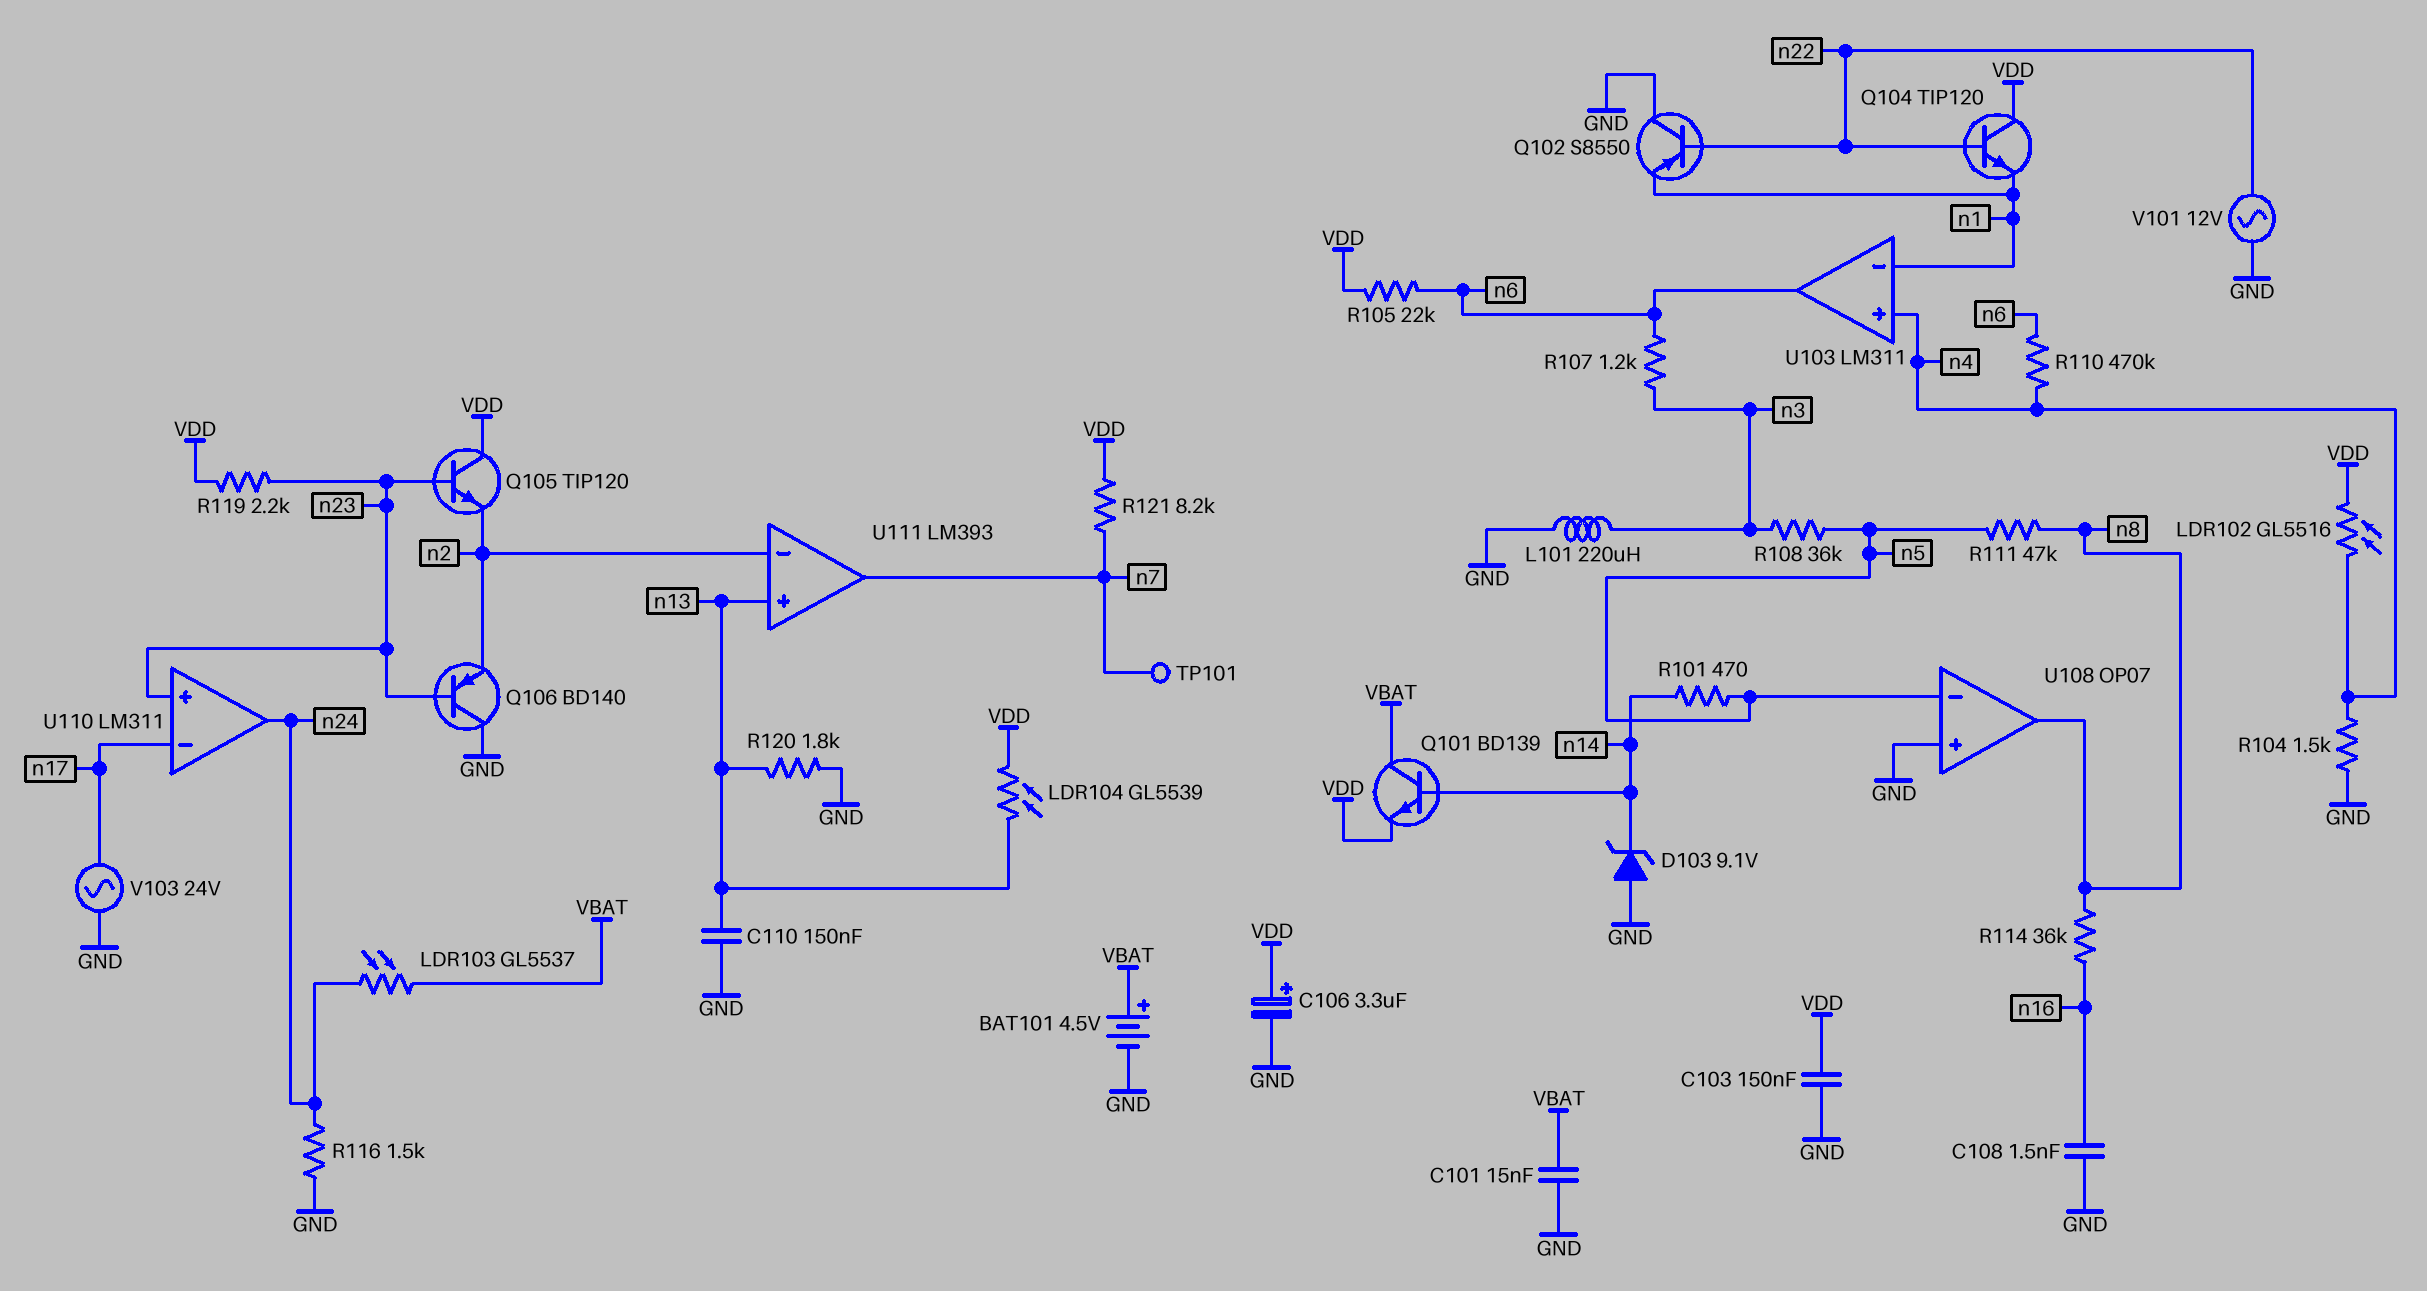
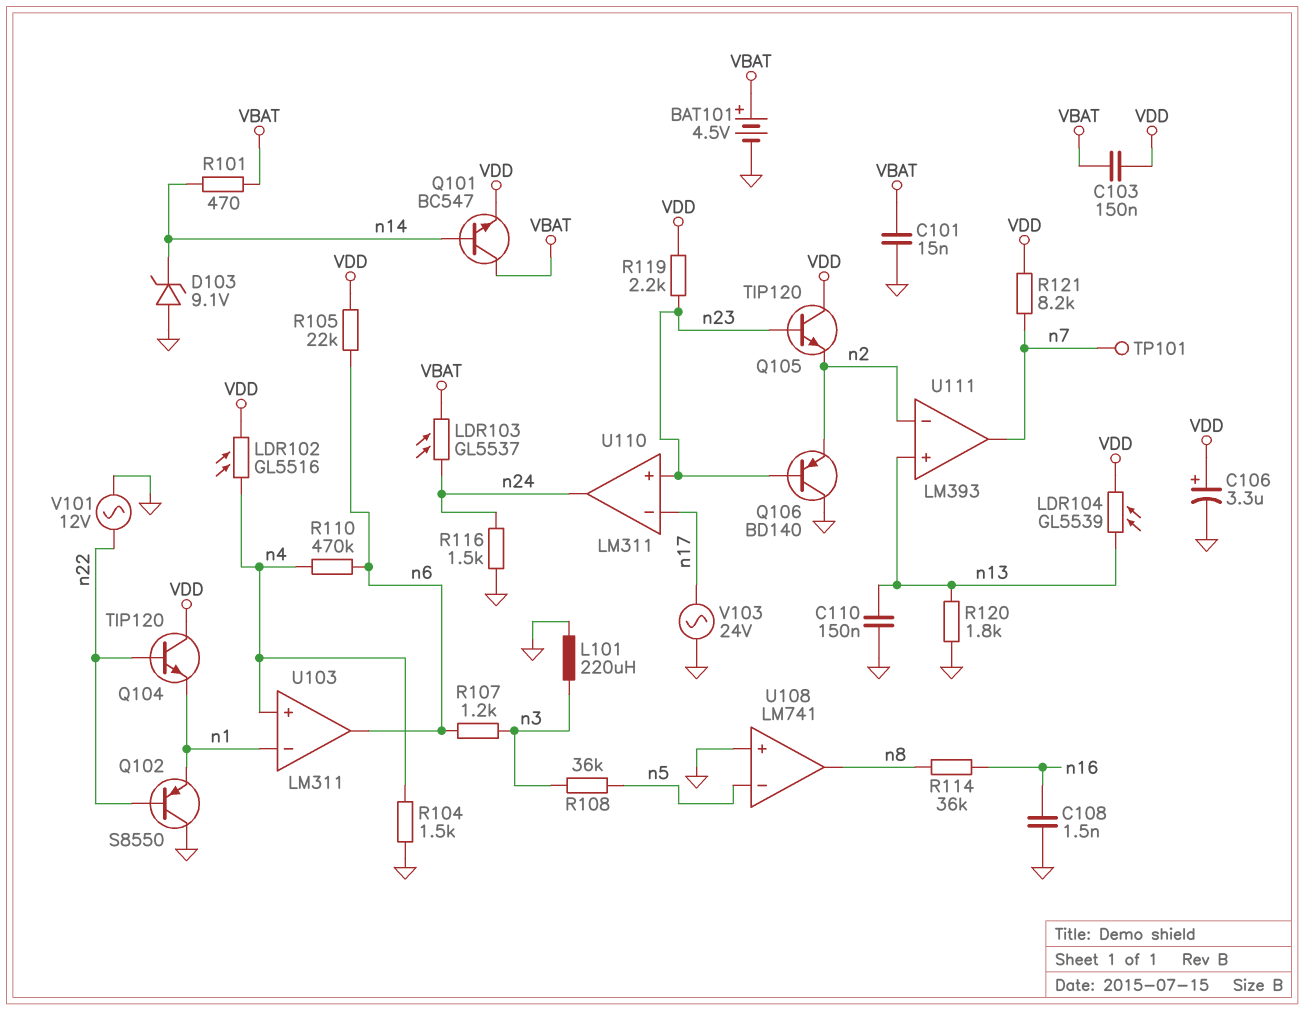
C103: 150nF (GND, VDD) -> 150nF (VBAT, VDD)
Q101: NPN BD139 (B n14, C VBAT, E VDD) -> NPN BC547 (B n14, C VBAT, E VDD)
R101: 470 (n5, n14) -> 470 (VBAT, n14)
R111: 47k (n5, n8) -> none
U108: OP07 -> LM741

